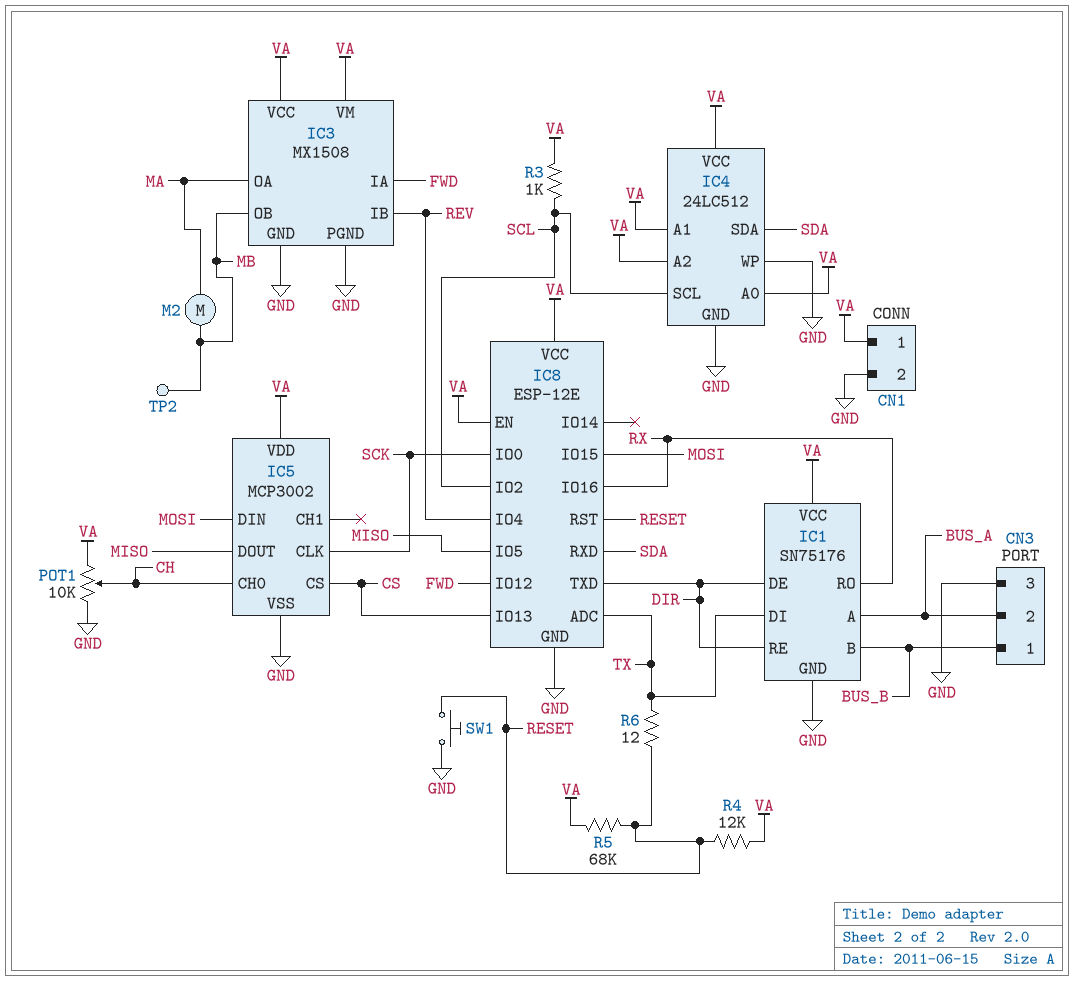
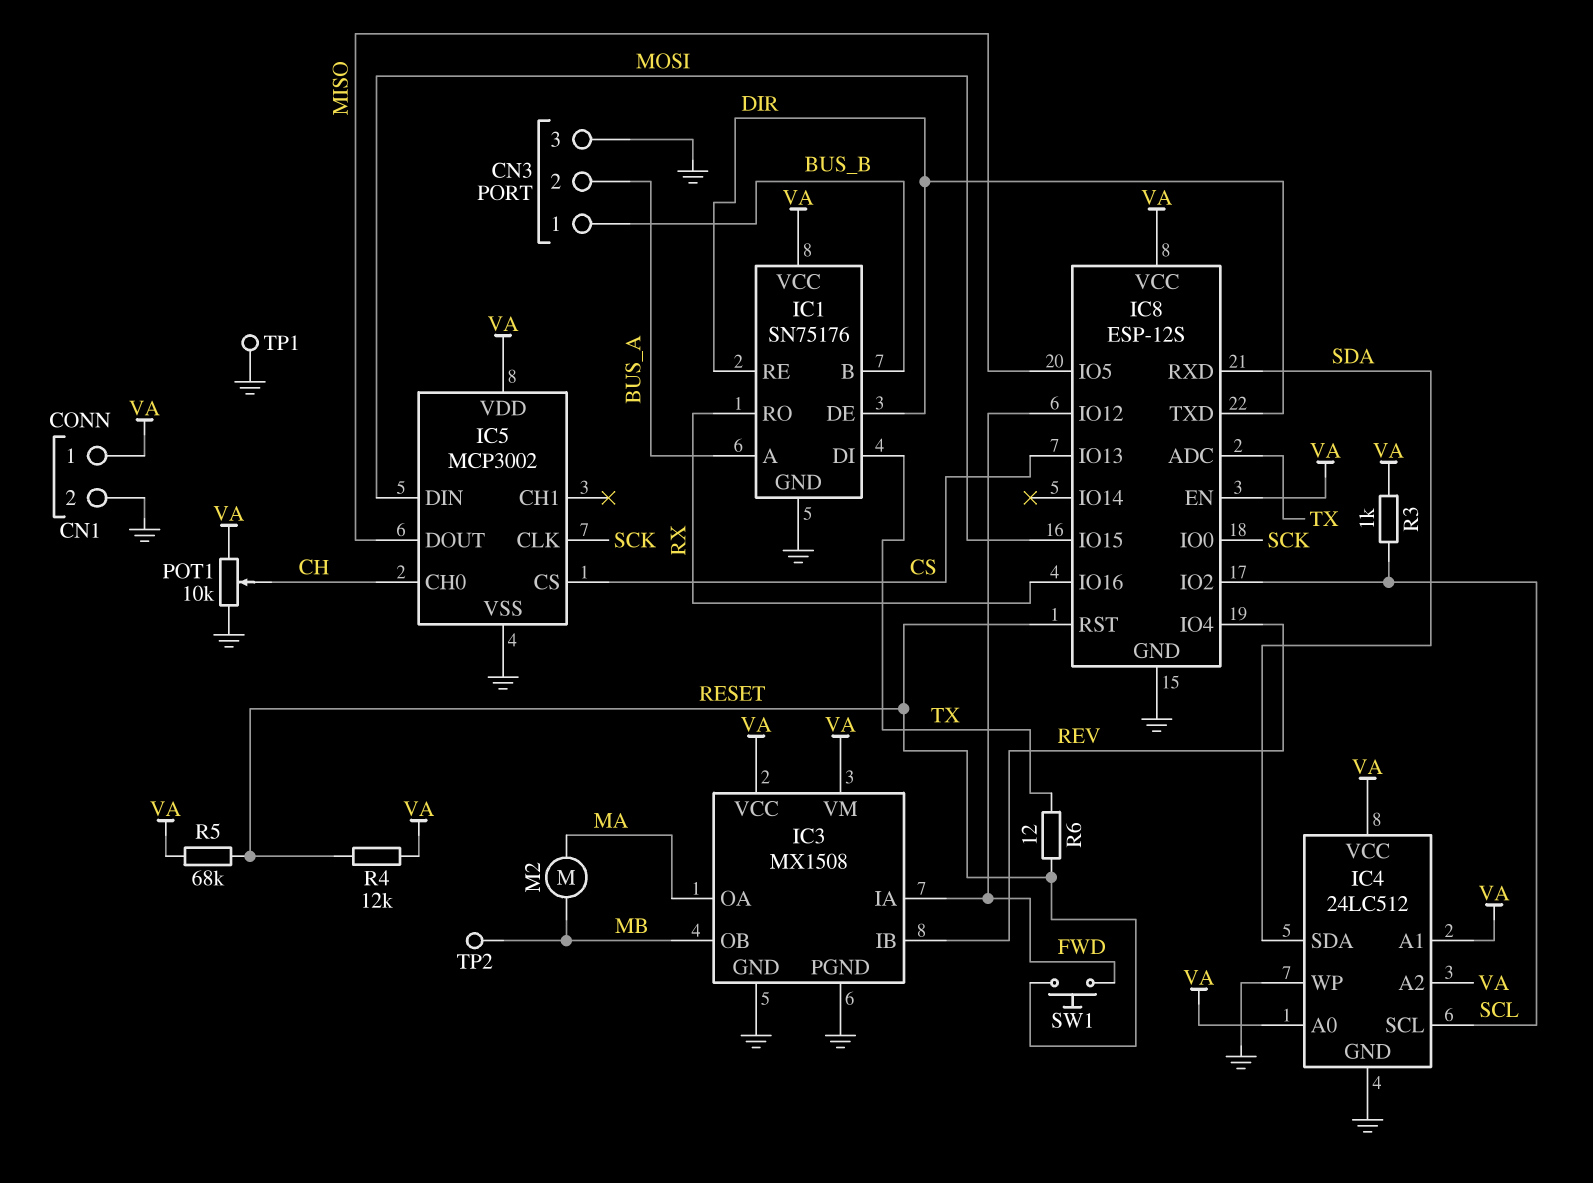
IC8: ESP-12E -> ESP-12S
SW1: button (GND, RESET) -> button (FWD, RESET)
TP1: none -> test point (GND)

